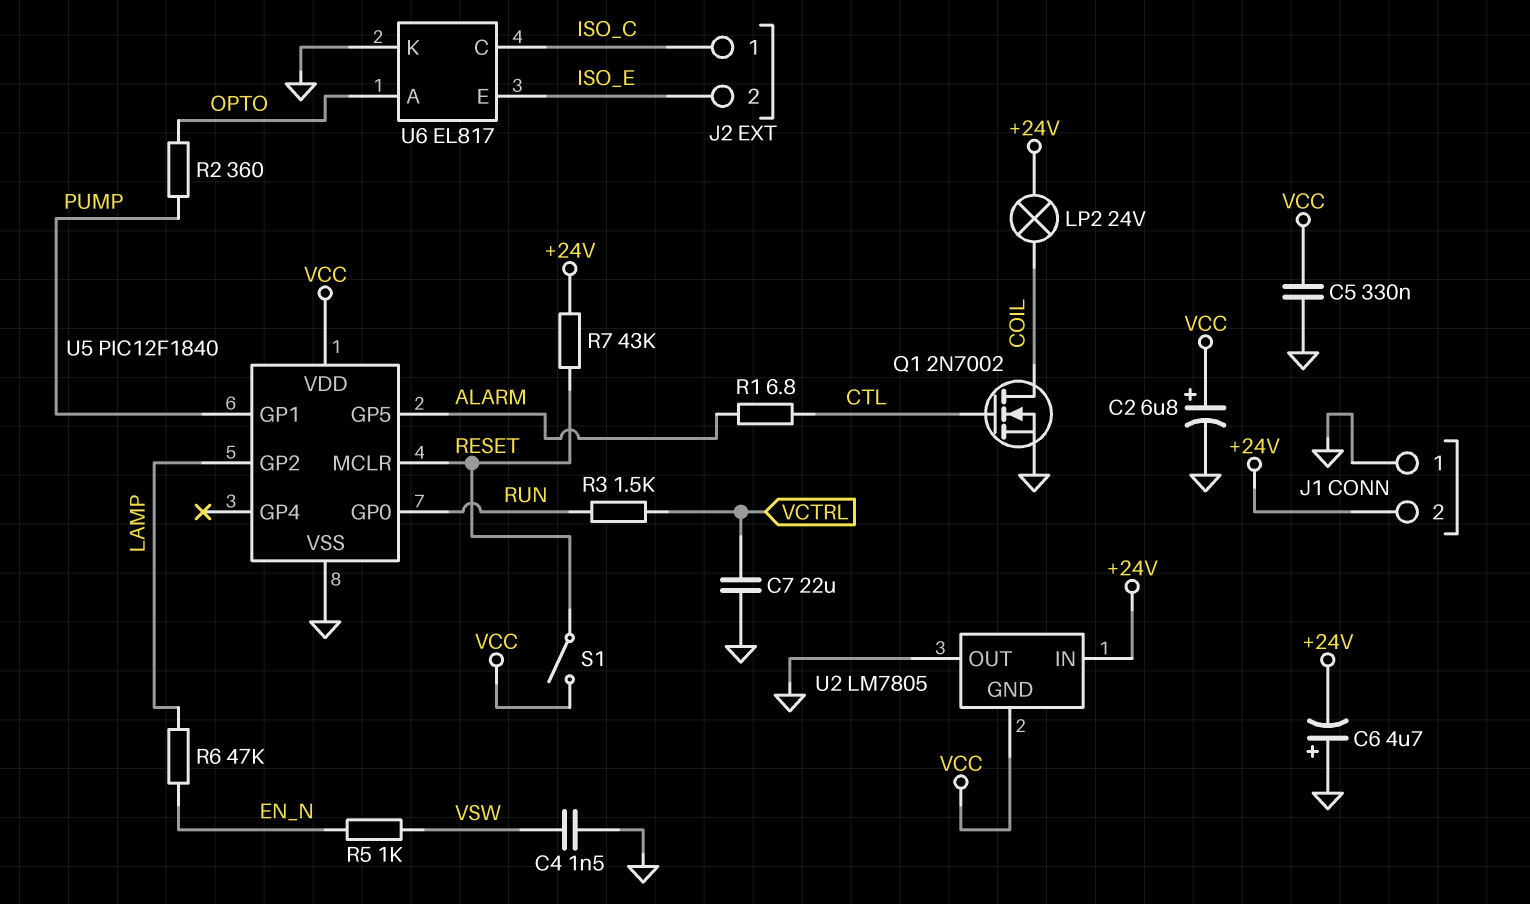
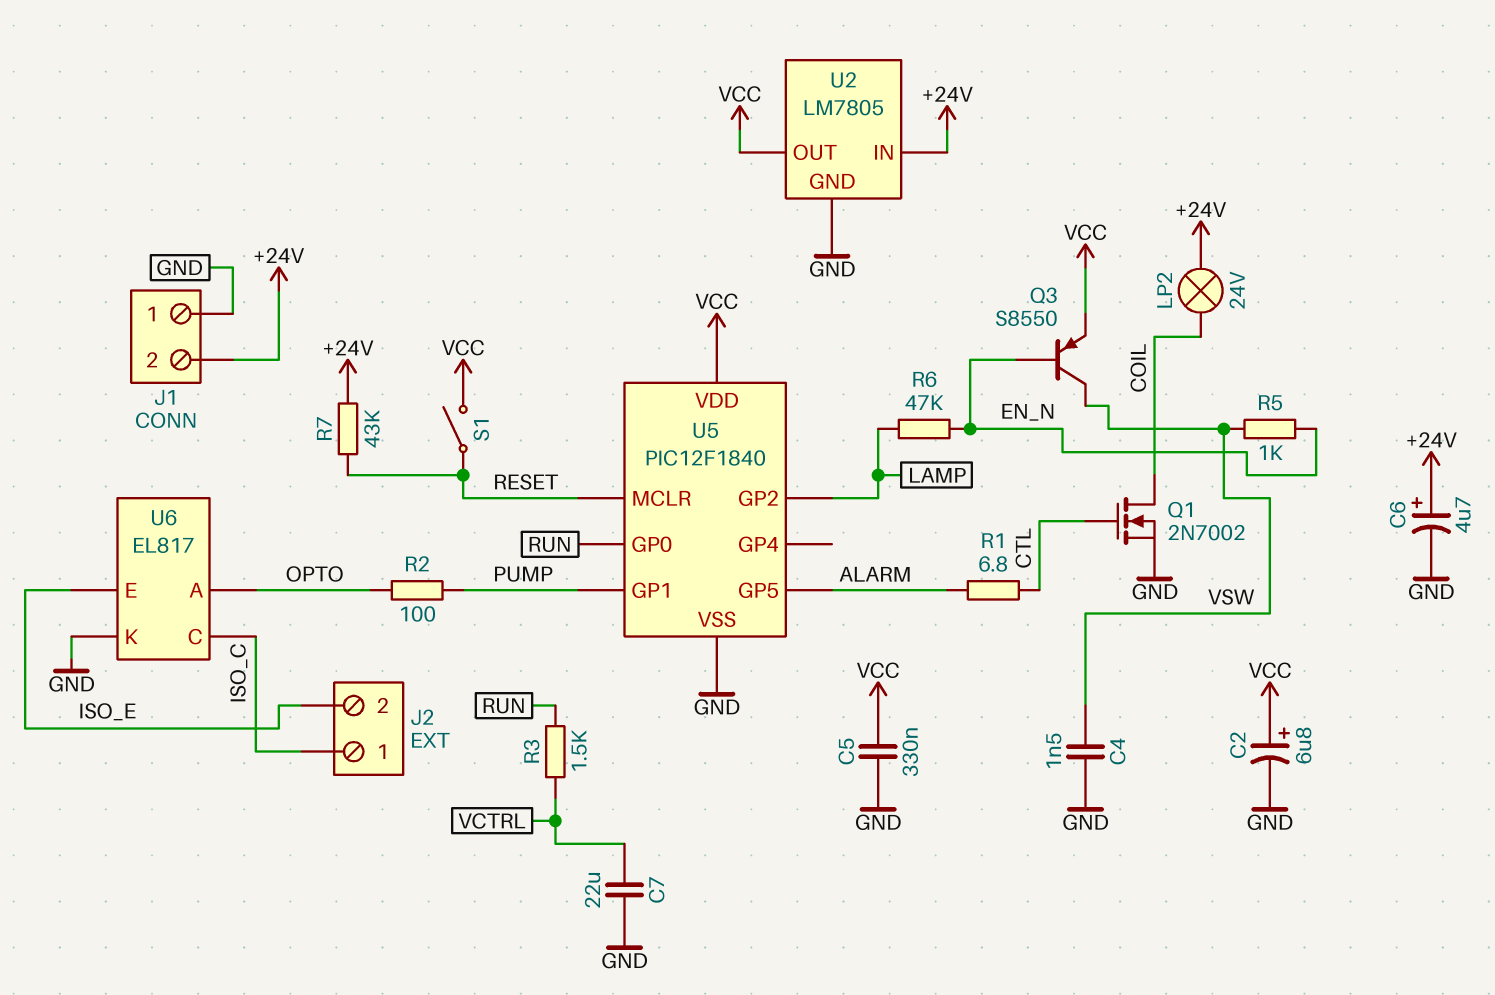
C6: 4.7uF (plus GND, minus +24V) -> 4.7uF (plus +24V, minus GND)
Q3: none -> PNP S8550 (B EN_N, C VSW, E VCC)
R2: 360 (OPTO, PUMP) -> 100 (OPTO, PUMP)
U2 pin GND: VCC -> GND
U2 pin OUT: GND -> VCC

